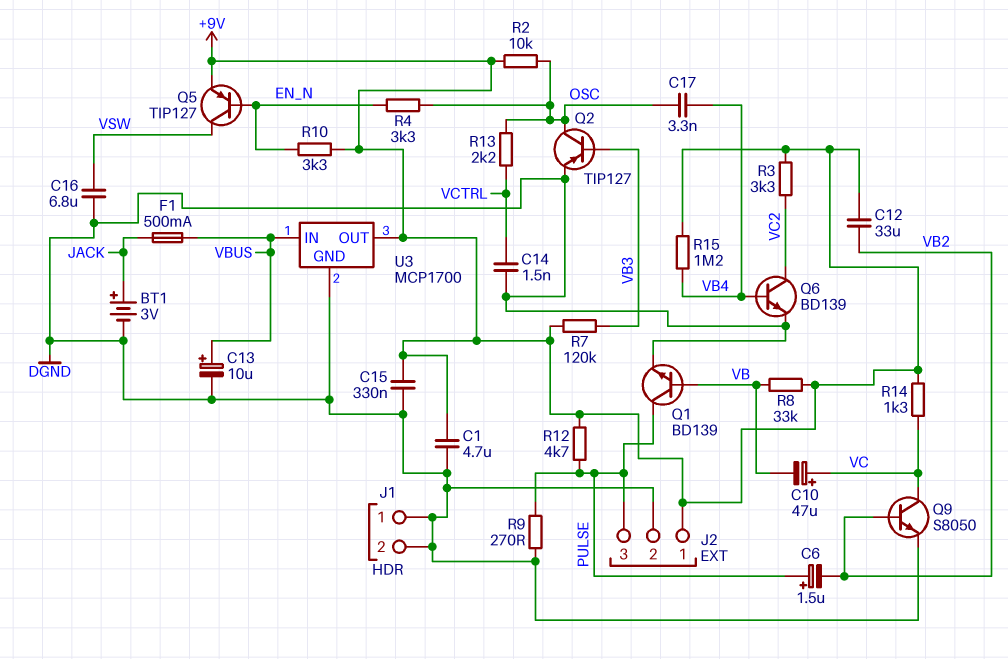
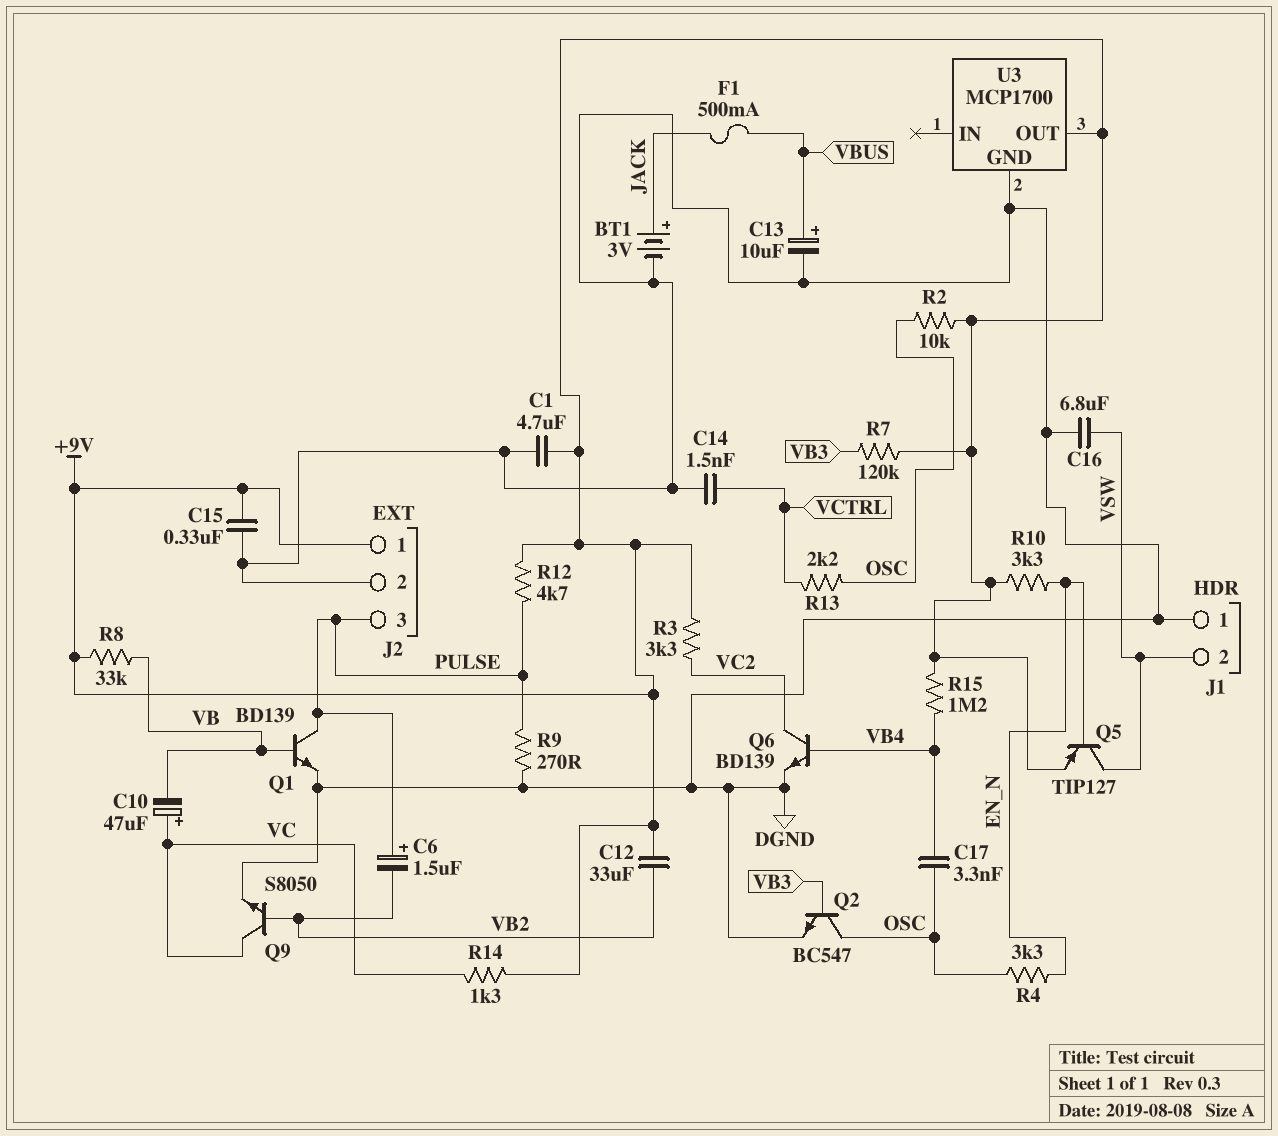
J1 pin 2: DGND -> VSW
Q2: PNP TIP127 (B VB3, C OSC, E DGND) -> NPN BC547 (B VB3, C OSC, E DGND)
U3 pin IN: VBUS -> none

